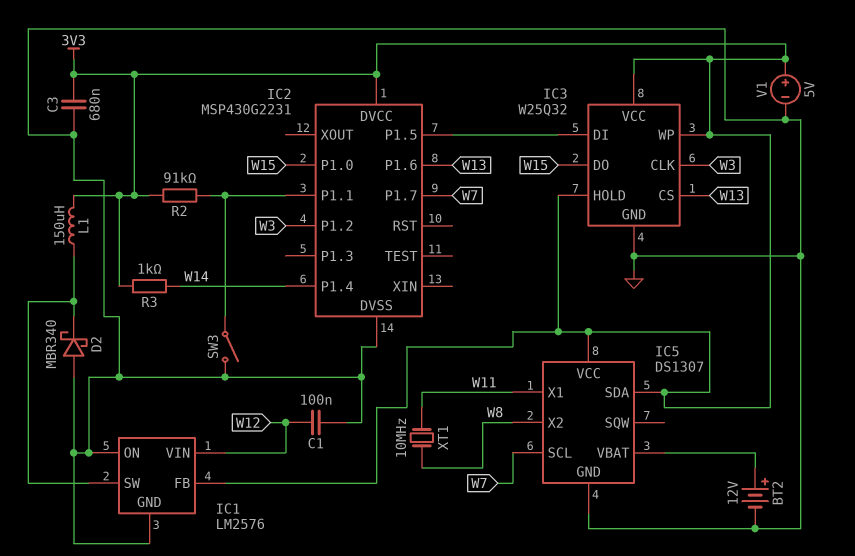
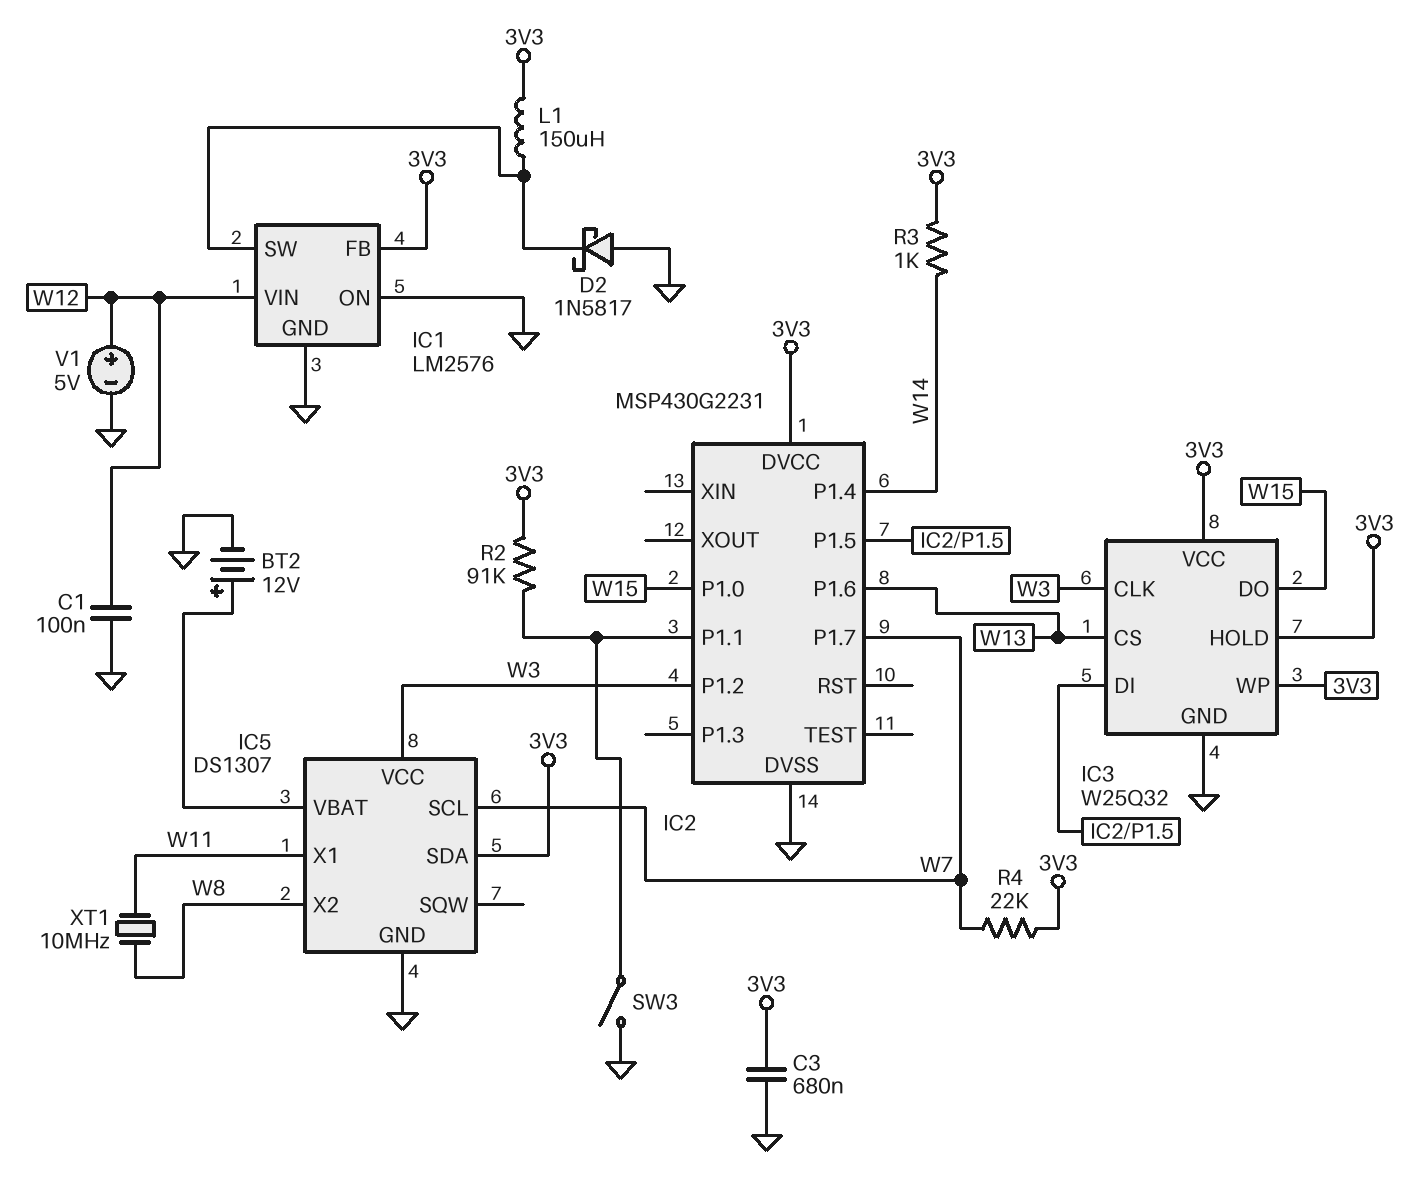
D2: schottky MBR340 (A GND, K IC1/SW) -> schottky 1N5817 (A GND, K IC1/SW)
IC5 pin VCC: 3V3 -> W3
R4: none -> 22k (3V3, W7)
V1: 5V (plus 3V3, minus GND) -> 5V (plus W12, minus GND)

